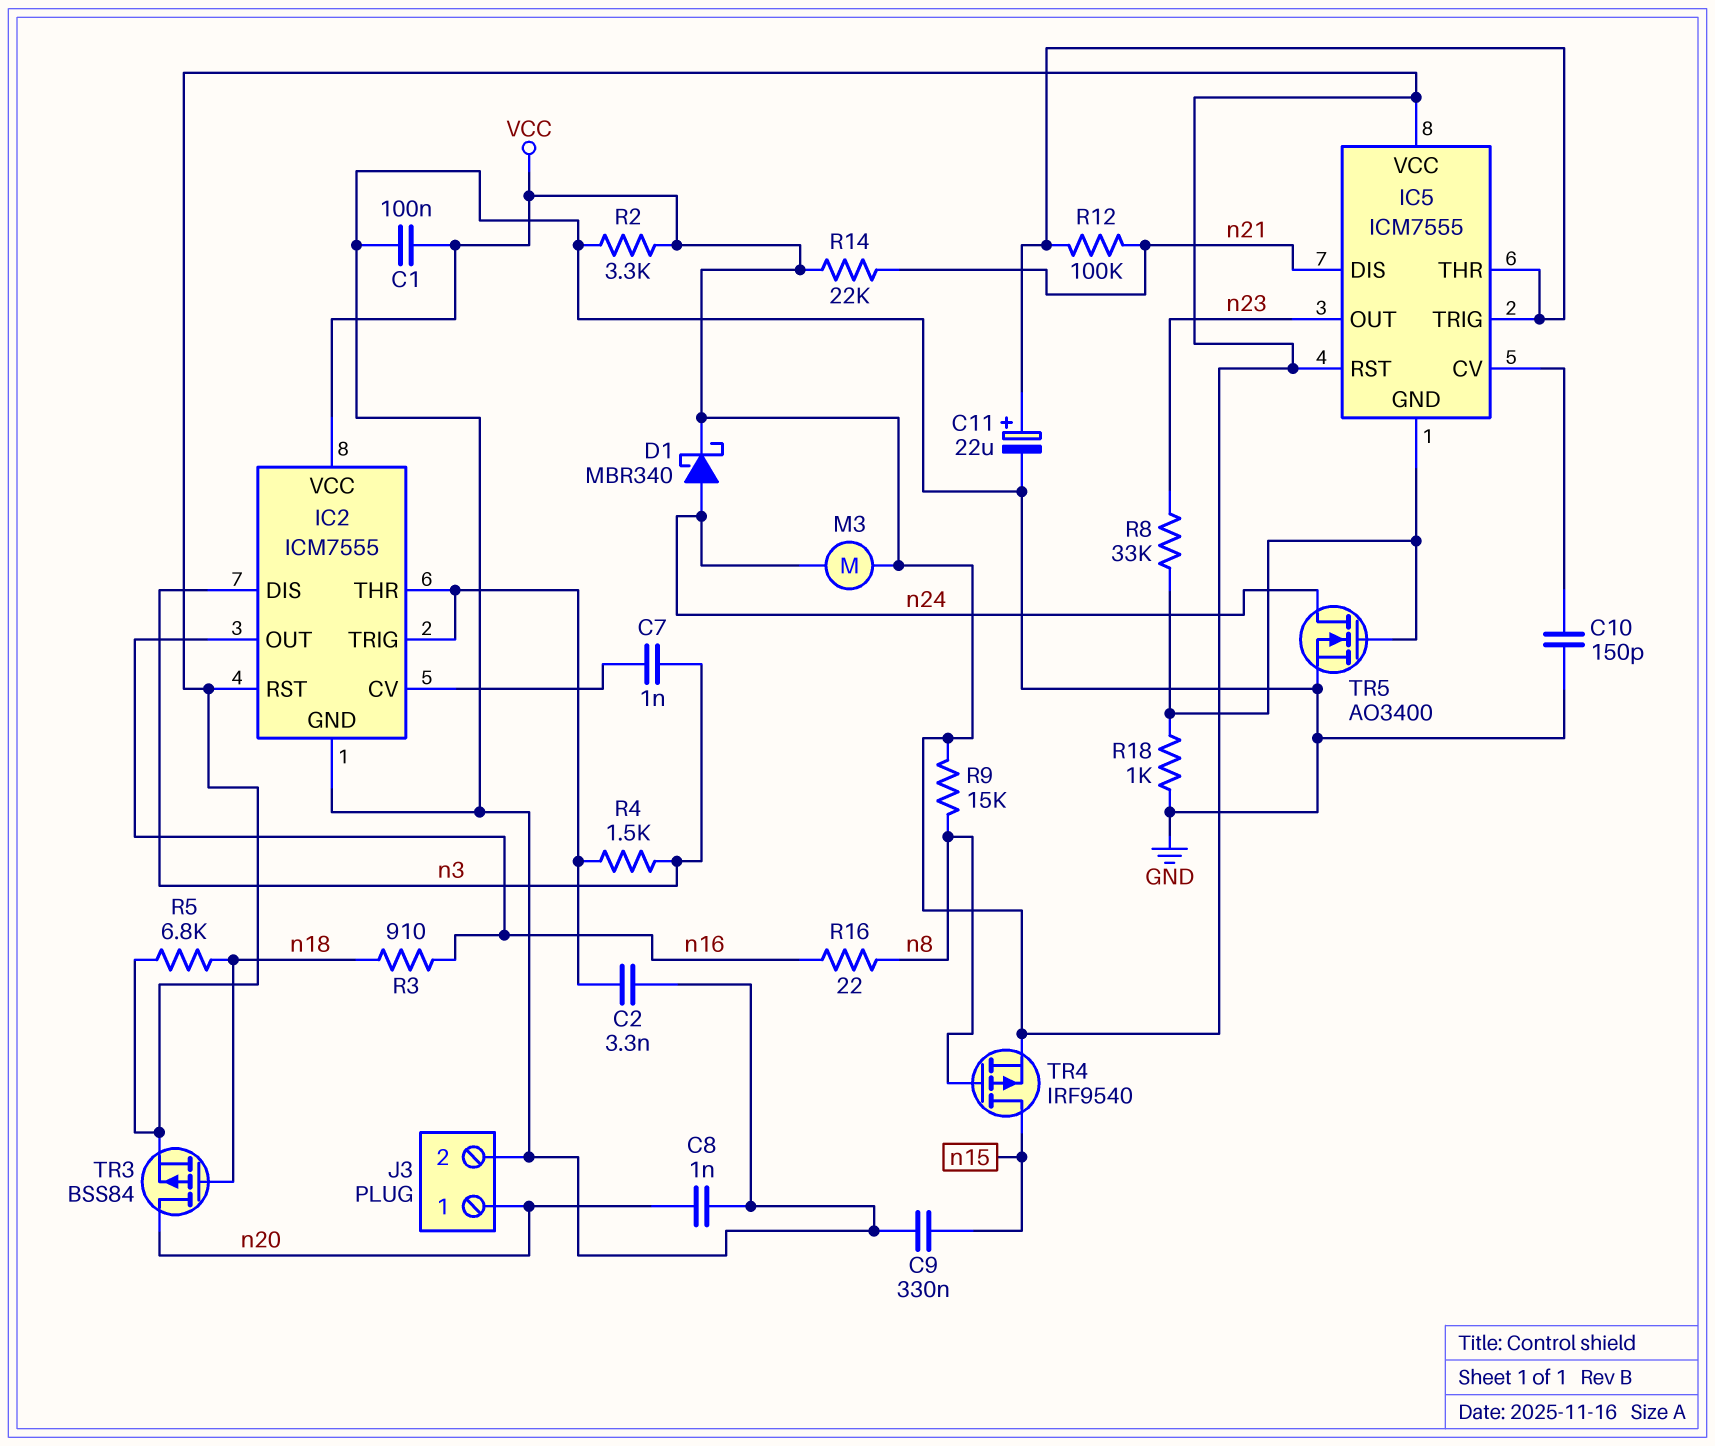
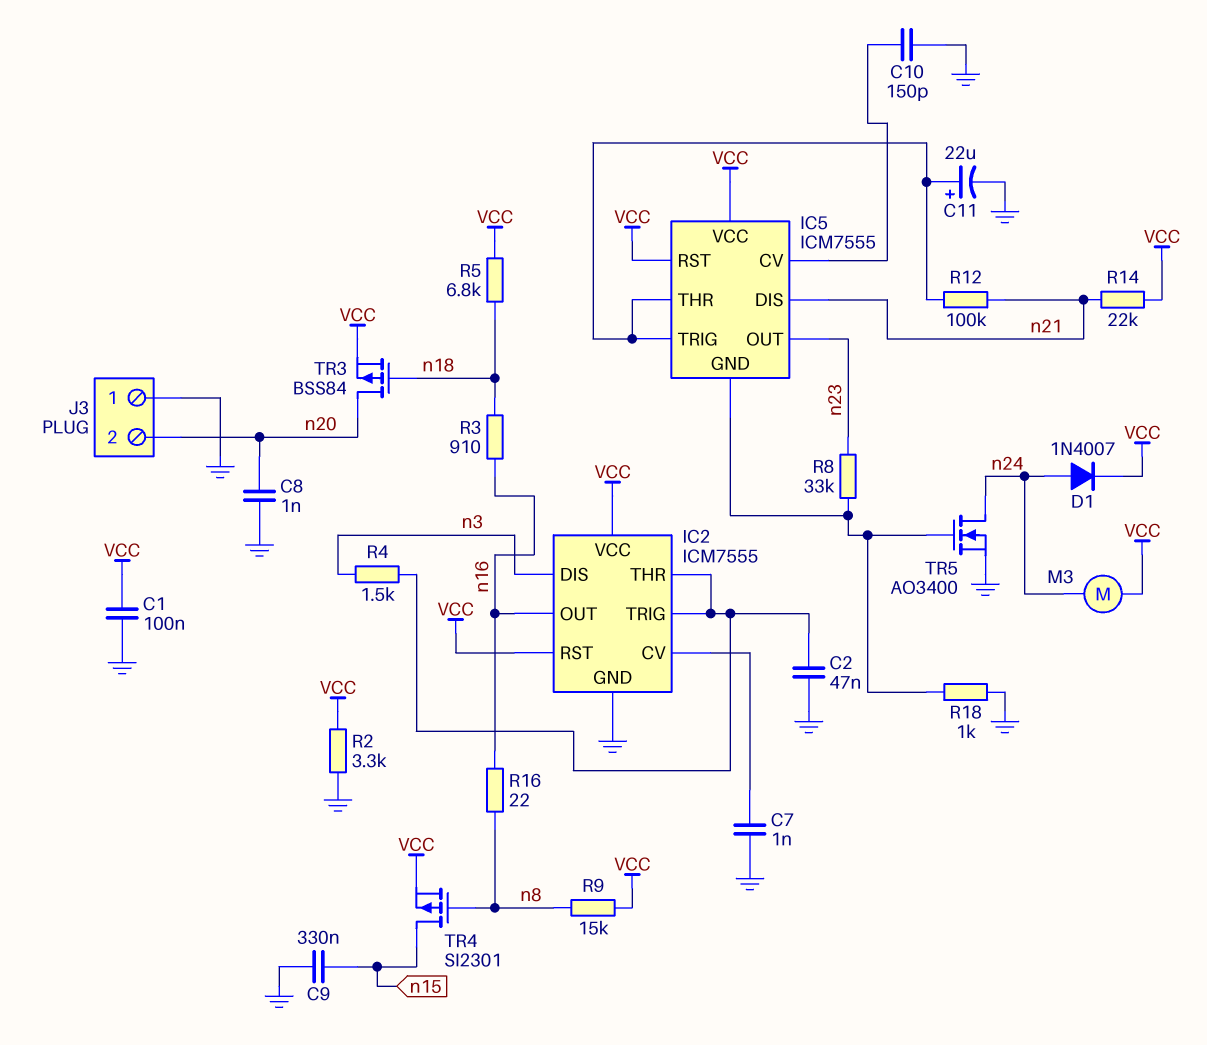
C2: 3.3nF (GND, IC2/THR) -> 47nF (GND, IC2/THR)
C7: 1nF (IC2/CV, n3) -> 1nF (GND, IC2/CV)
D1: schottky MBR340 (A n24, K VCC) -> diode 1N4007 (A n24, K VCC)
J3 pin 1: n20 -> GND
J3 pin 2: GND -> n20
TR4: PMOS IRF9540 (G n8, D n15, S VCC) -> PMOS SI2301 (G n8, D n15, S VCC)

